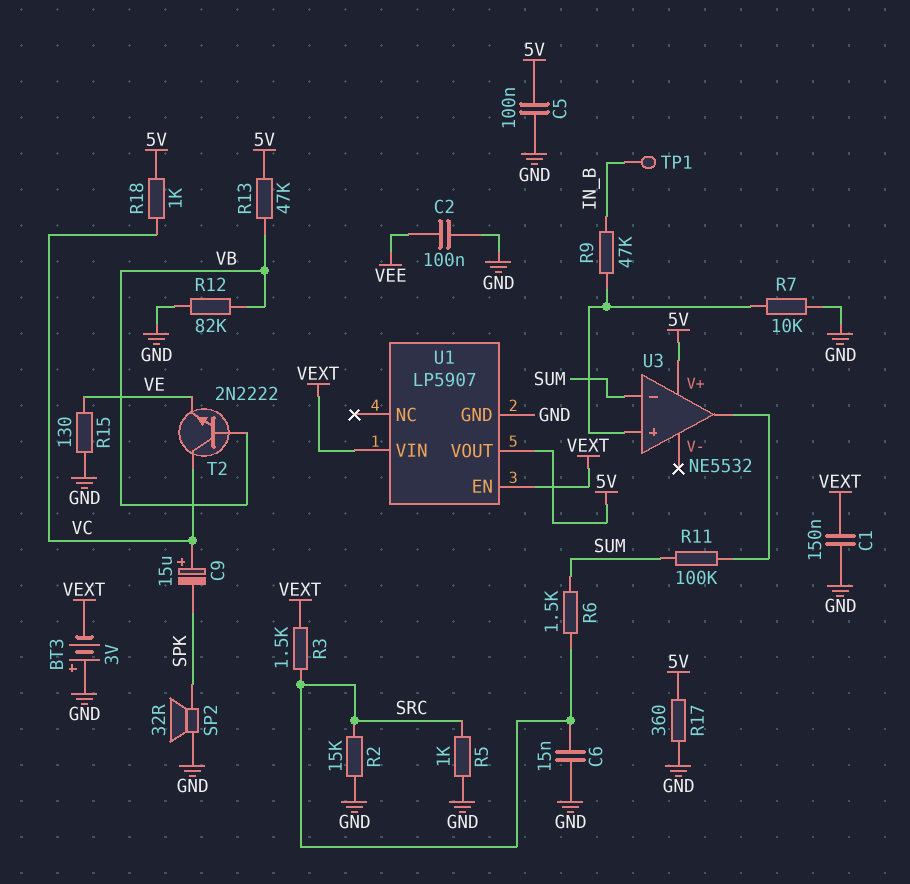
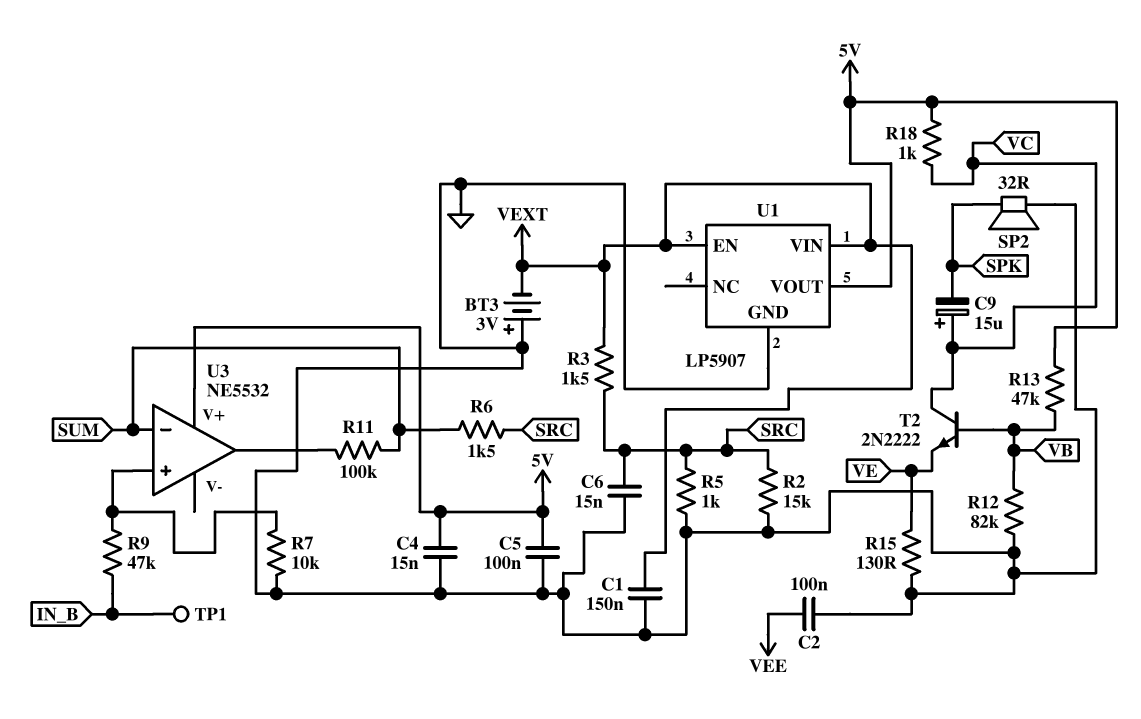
C4: none -> 15nF (5V, GND)
R17: 360 (5V, GND) -> none

